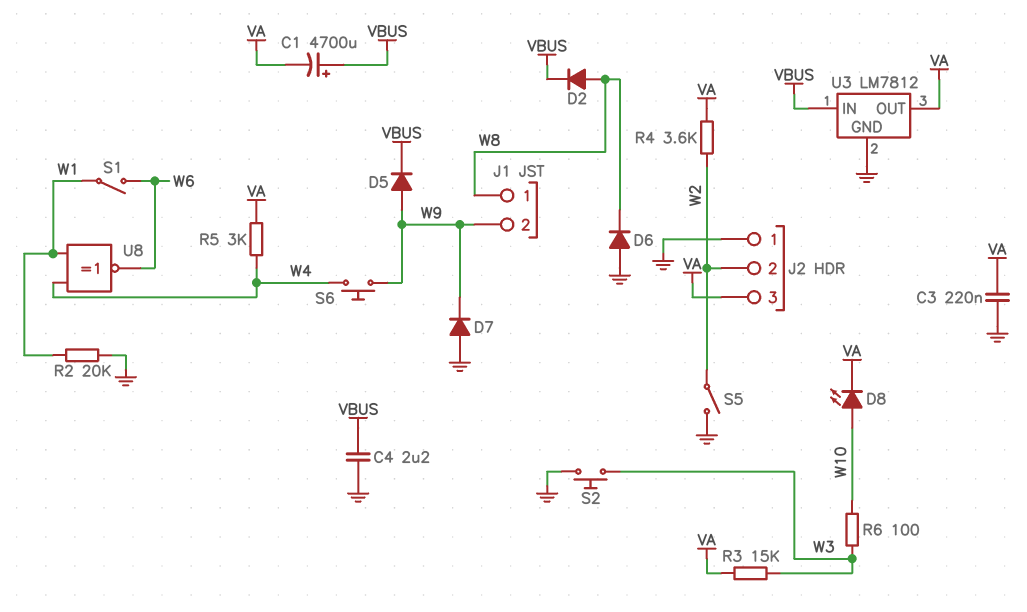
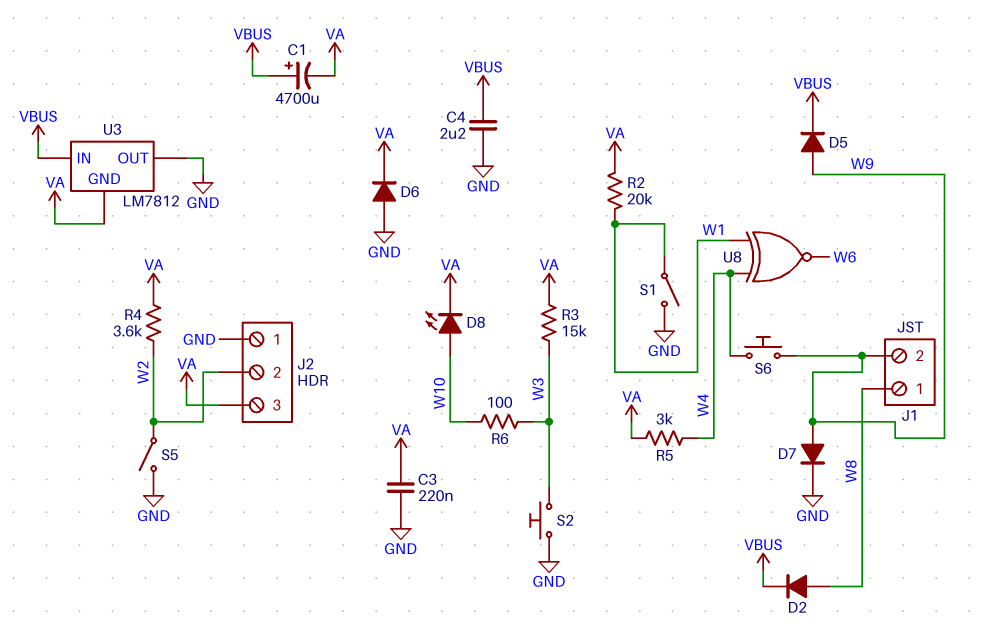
D6: diode (A GND, K W8) -> diode (A GND, K VA)
D7: diode (A GND, K W9) -> diode (A W9, K GND)
R2: 20k (GND, W1) -> 20k (VA, W1)
S1: switch (W1, W6) -> switch (GND, W1)
U3 pin GND: GND -> VA
U3 pin OUT: VA -> GND

